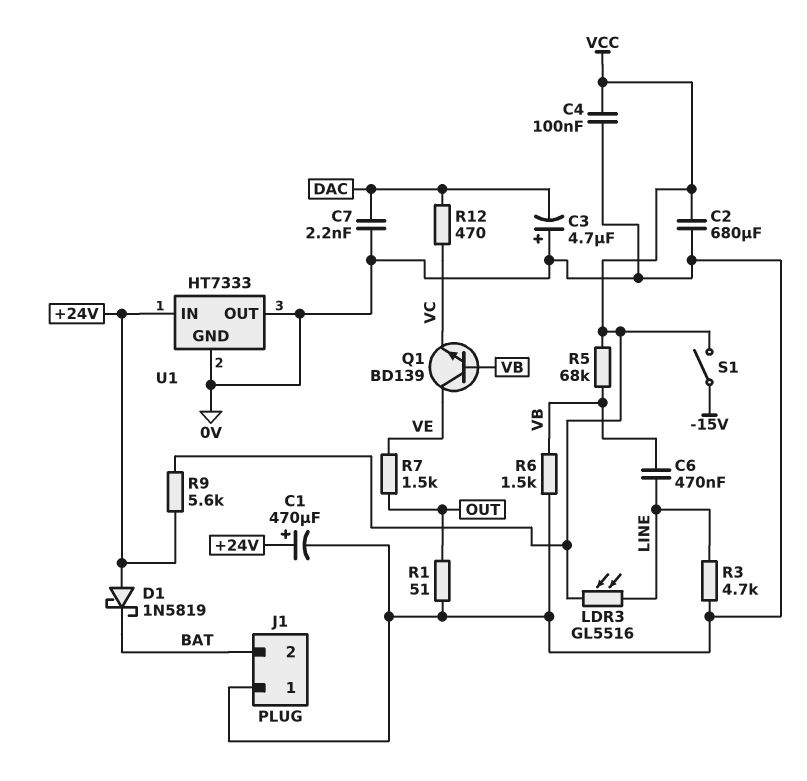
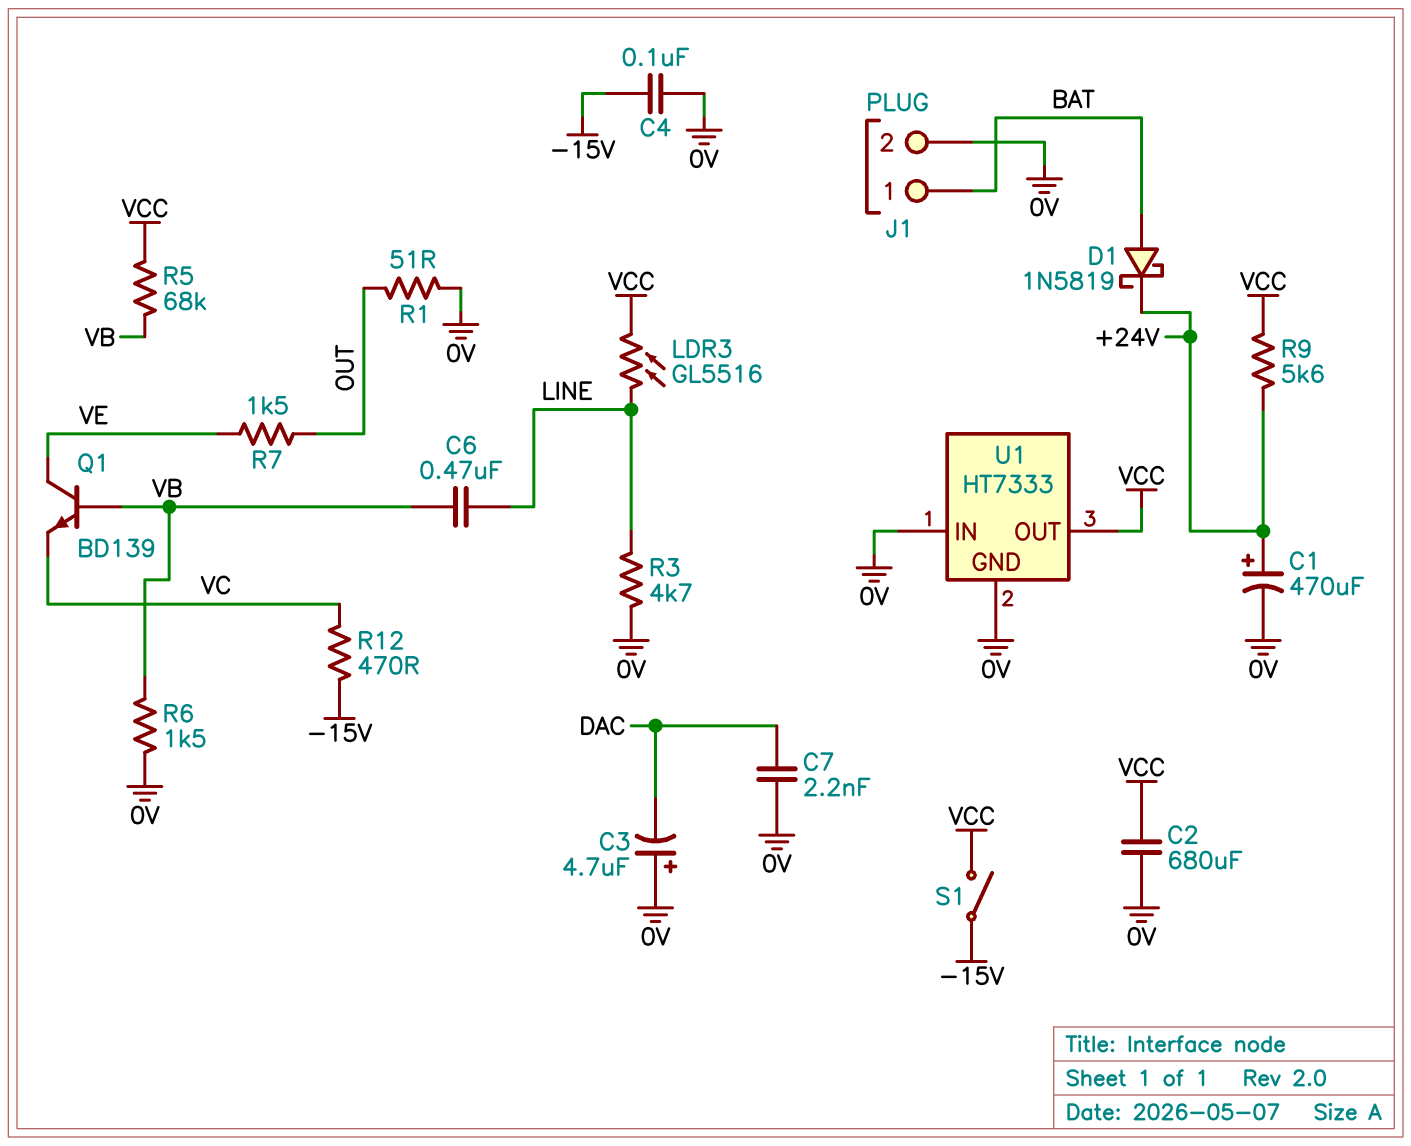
C4: 100nF (0V, VCC) -> 100nF (-15V, 0V)
D1: schottky 1N5819 (A +24V, K BAT) -> schottky 1N5819 (A BAT, K +24V)
J1 pin 1: 0V -> BAT
J1 pin 2: BAT -> 0V
R12: 470 (DAC, VC) -> 470 (-15V, VC)
U1 pin IN: +24V -> 0V
U1 pin OUT: 0V -> VCC

